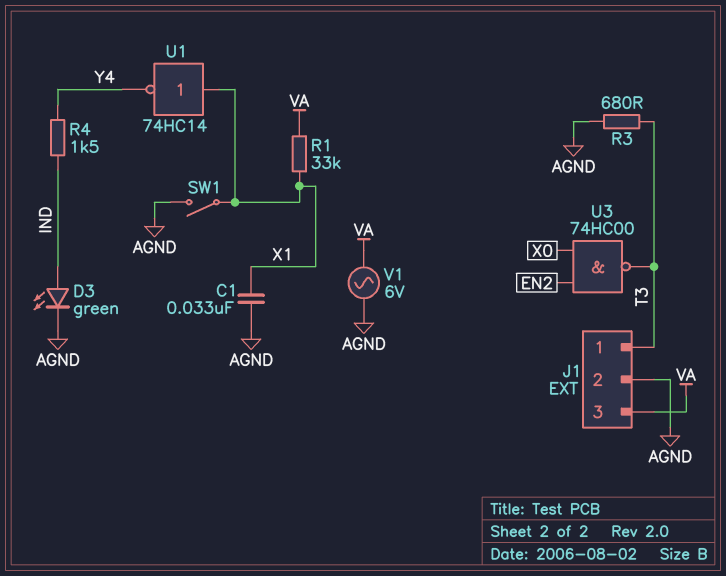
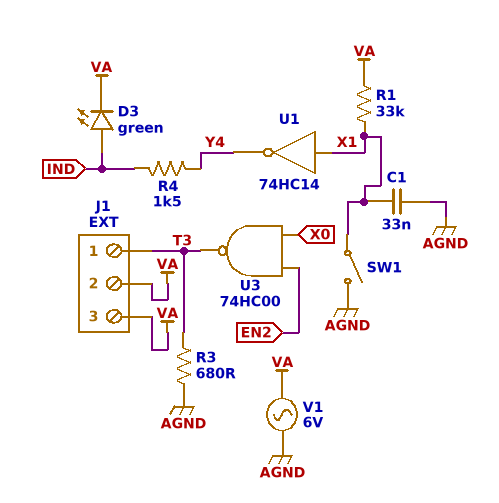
D3: LED green (A IND, K AGND) -> LED green (A IND, K VA)
J1 pin 2: AGND -> VA

